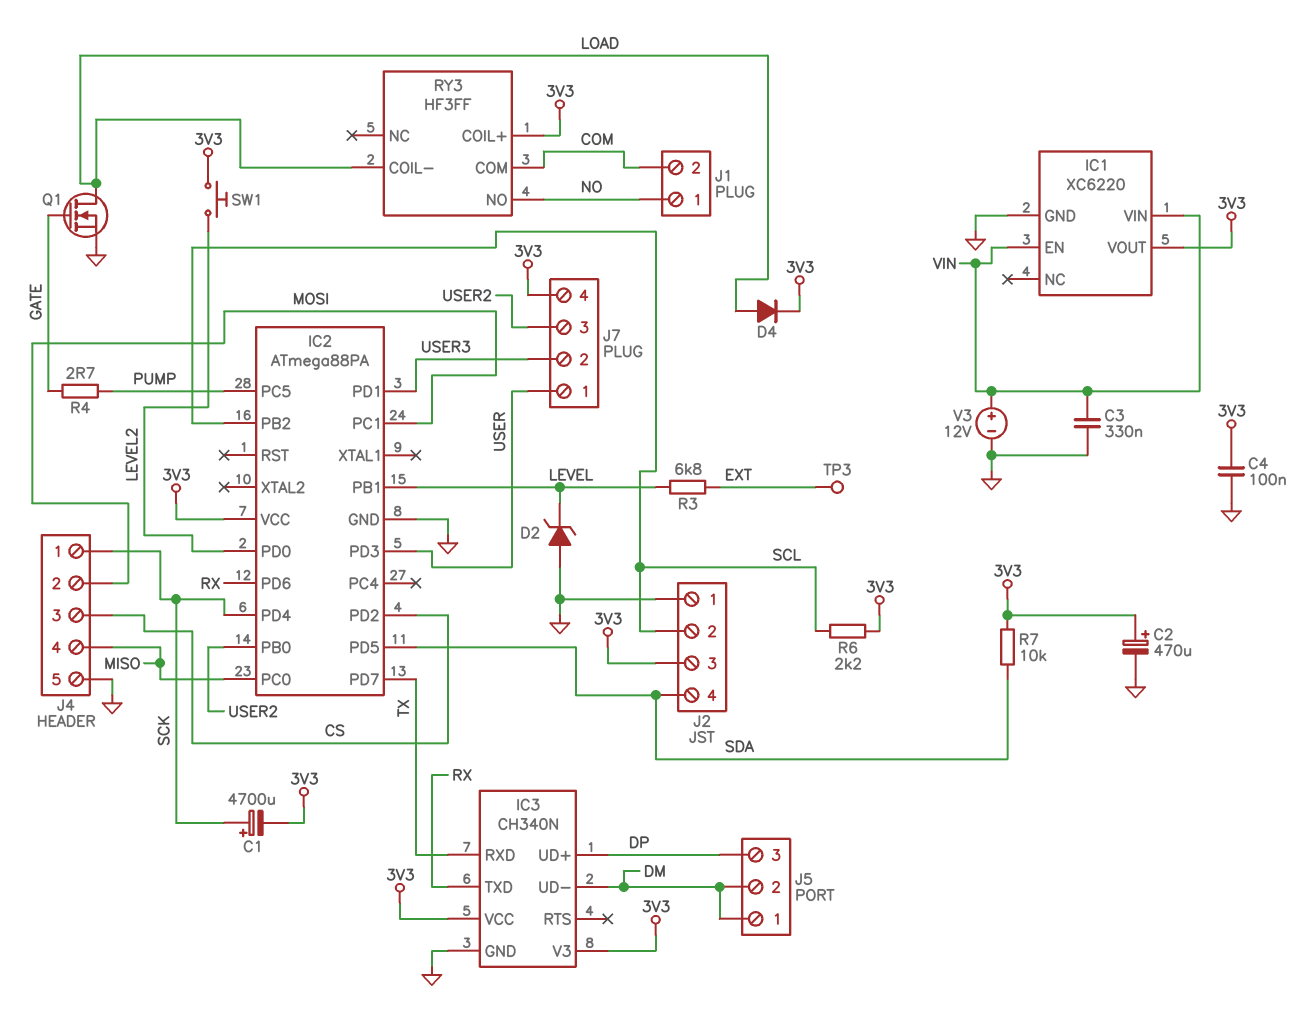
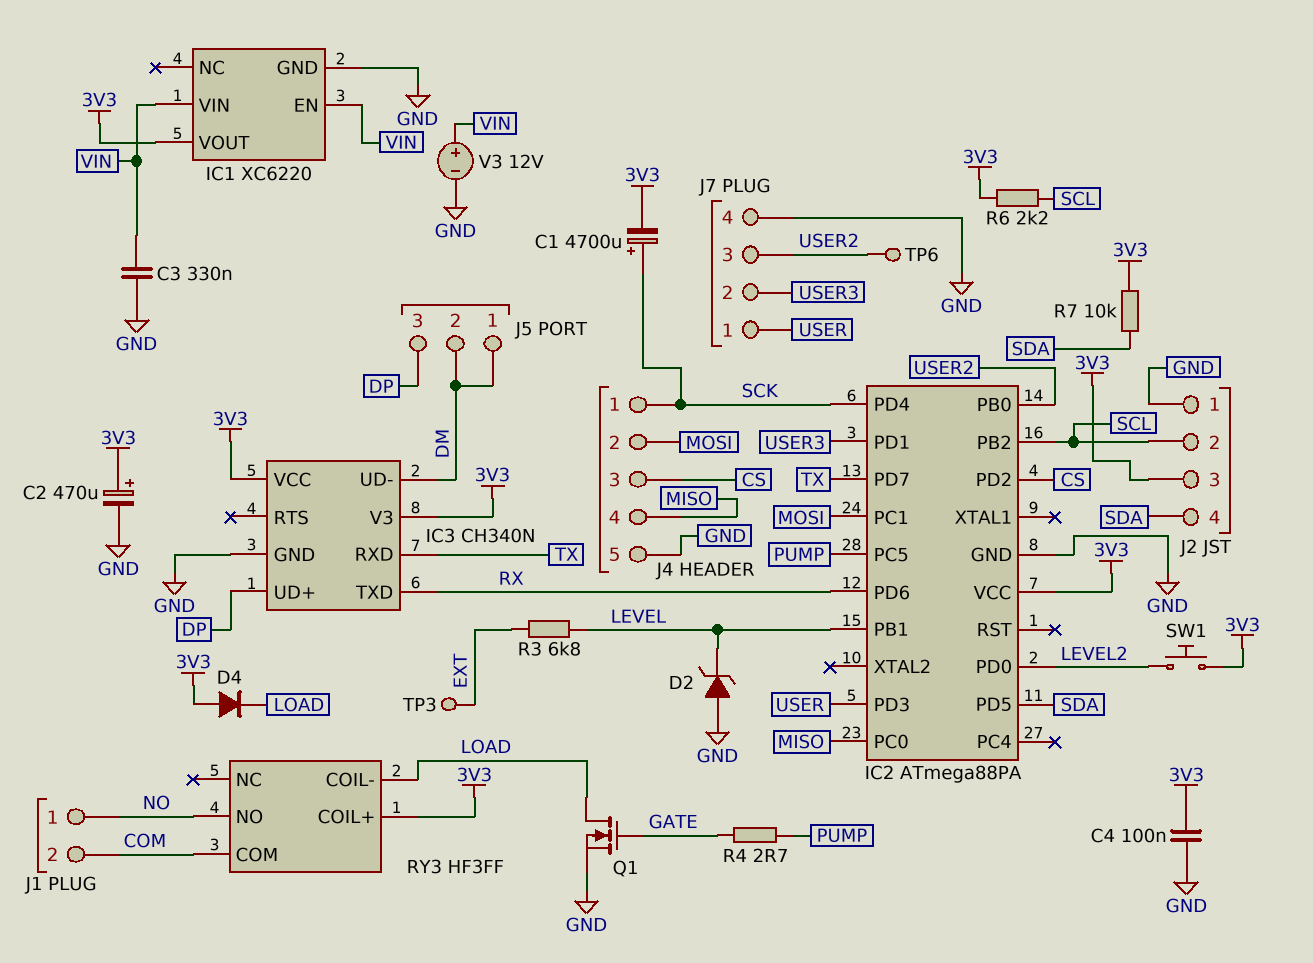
D4: diode (A LOAD, K 3V3) -> diode (A 3V3, K LOAD)
J7 pin 4: 3V3 -> GND
TP6: none -> test point (USER2)

